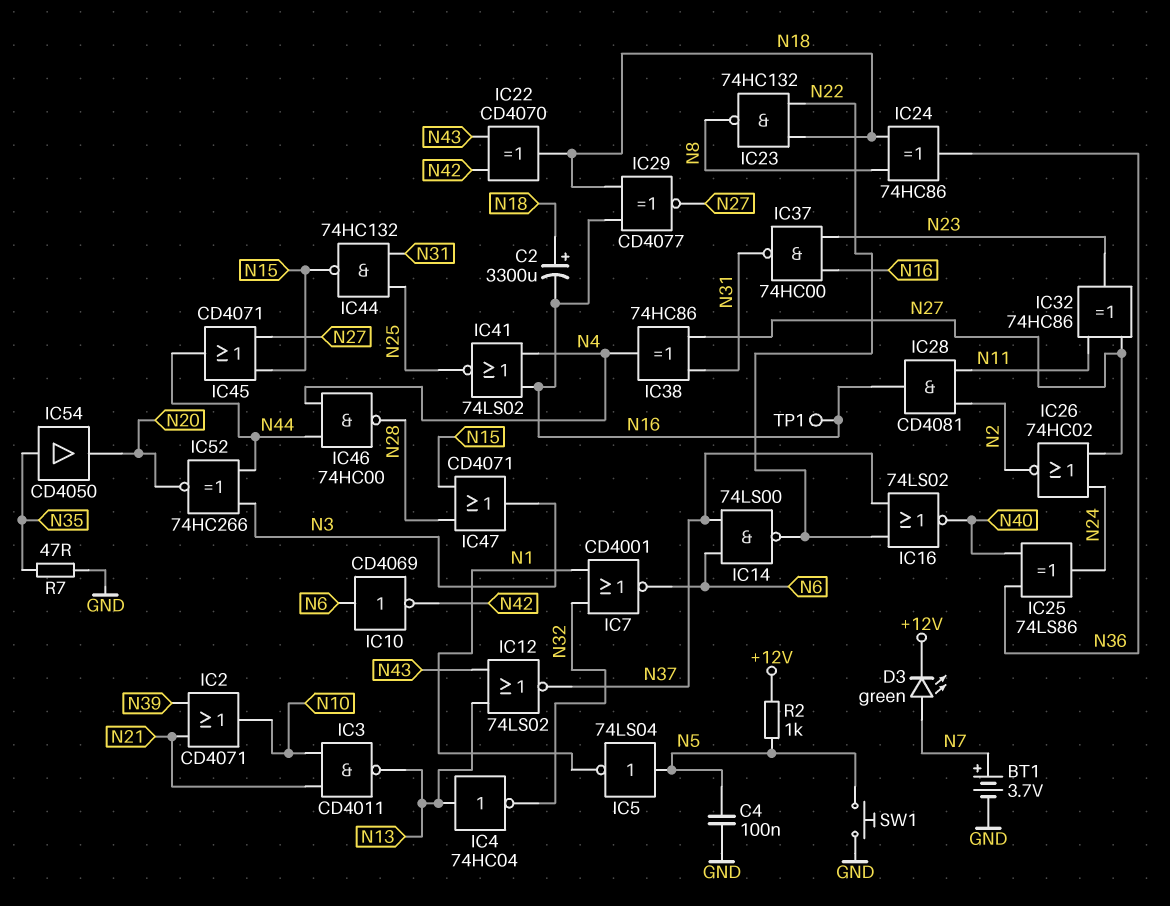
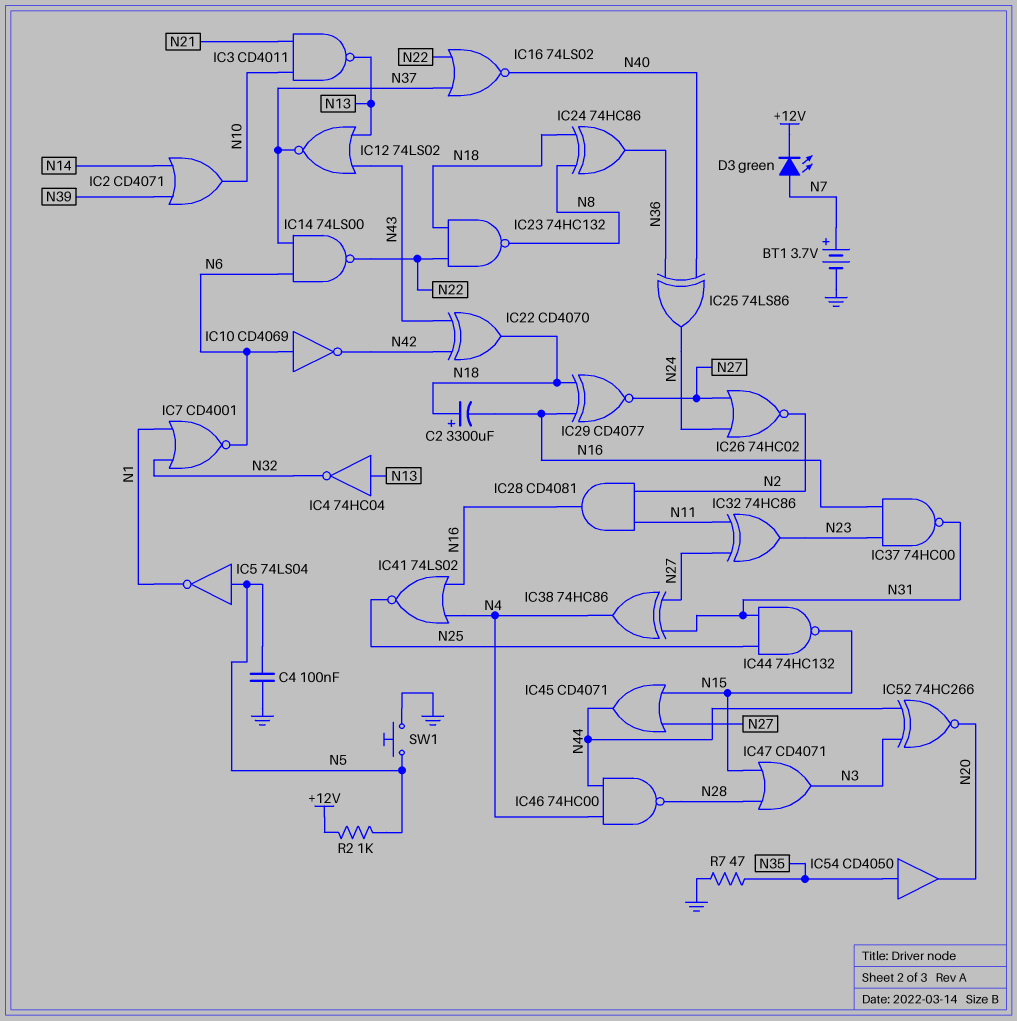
IC2: OR CD4071 (in N21, in N39, out N10) -> OR CD4071 (in N14, in N39, out N10)
TP1: test point (N16) -> none

